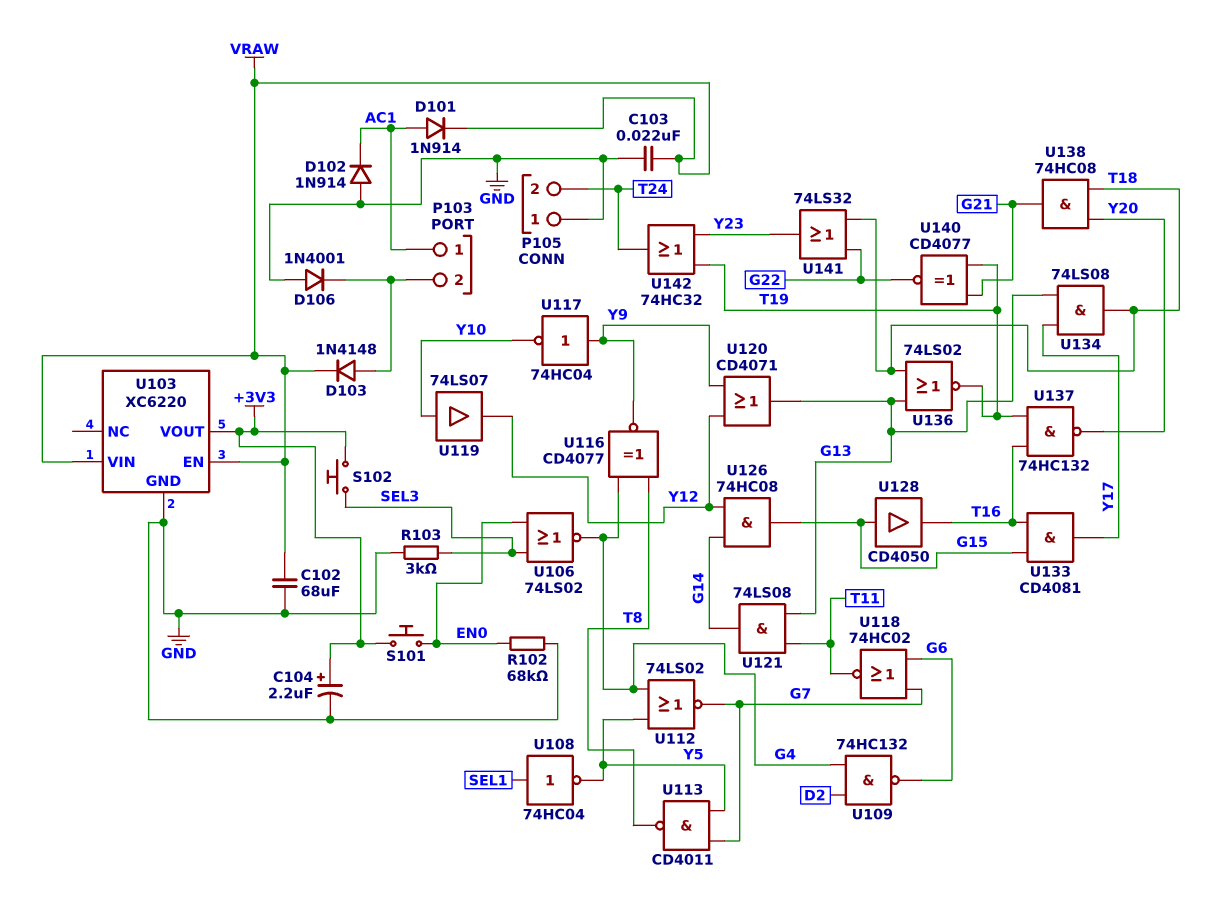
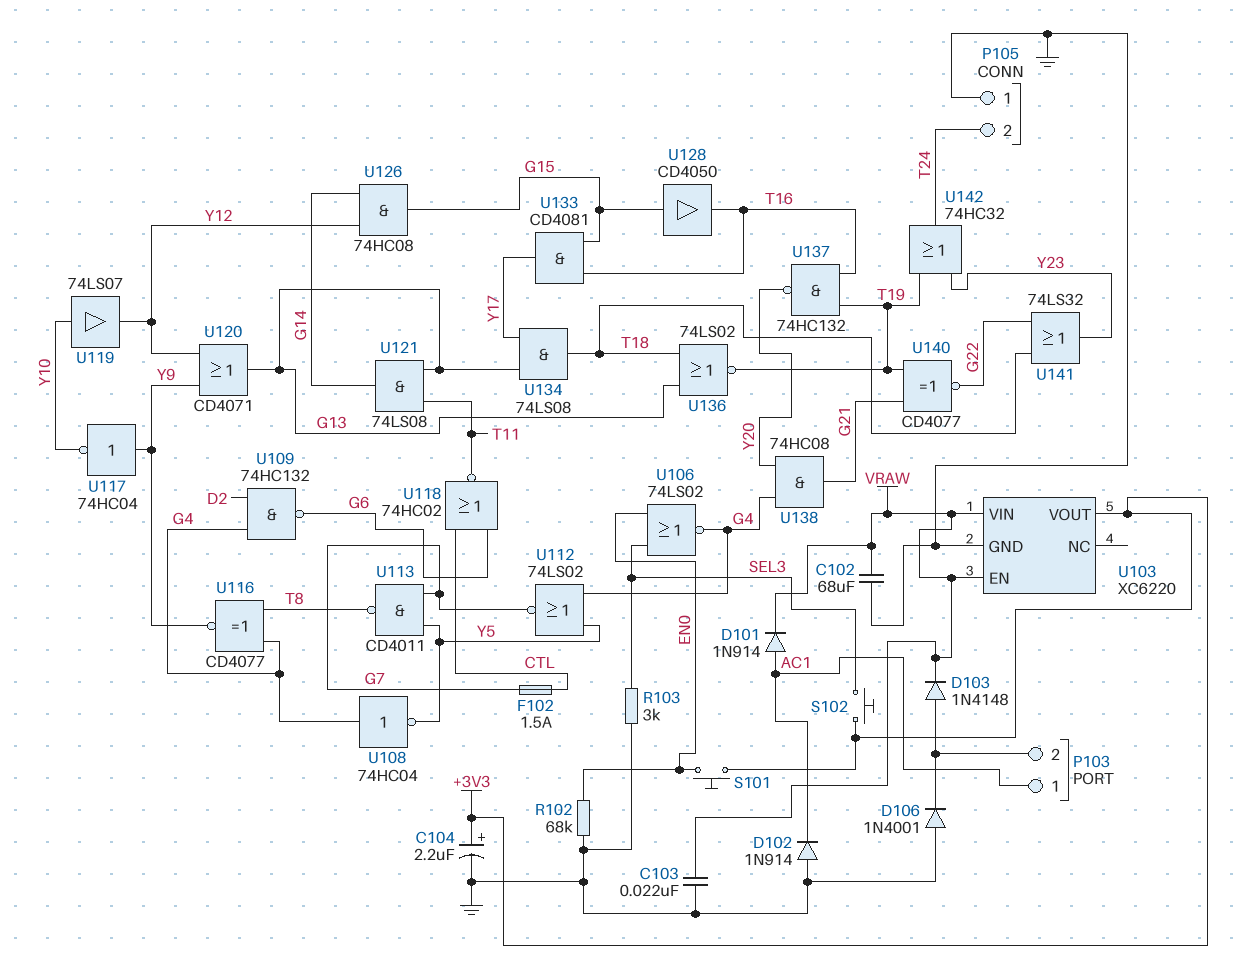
F102: none -> 1.5A (CTL, G7)
U108: NOT 74HC04 (in SEL1, out Y5) -> NOT 74HC04 (in G4, out Y5)
U118: NOR 74HC02 (in G6, in G7, out T11) -> NOR 74HC02 (in CTL, in G6, out T11)
U138: AND 74HC08 (in T18, in Y20, out G21) -> AND 74HC08 (in G4, in Y20, out G21)

